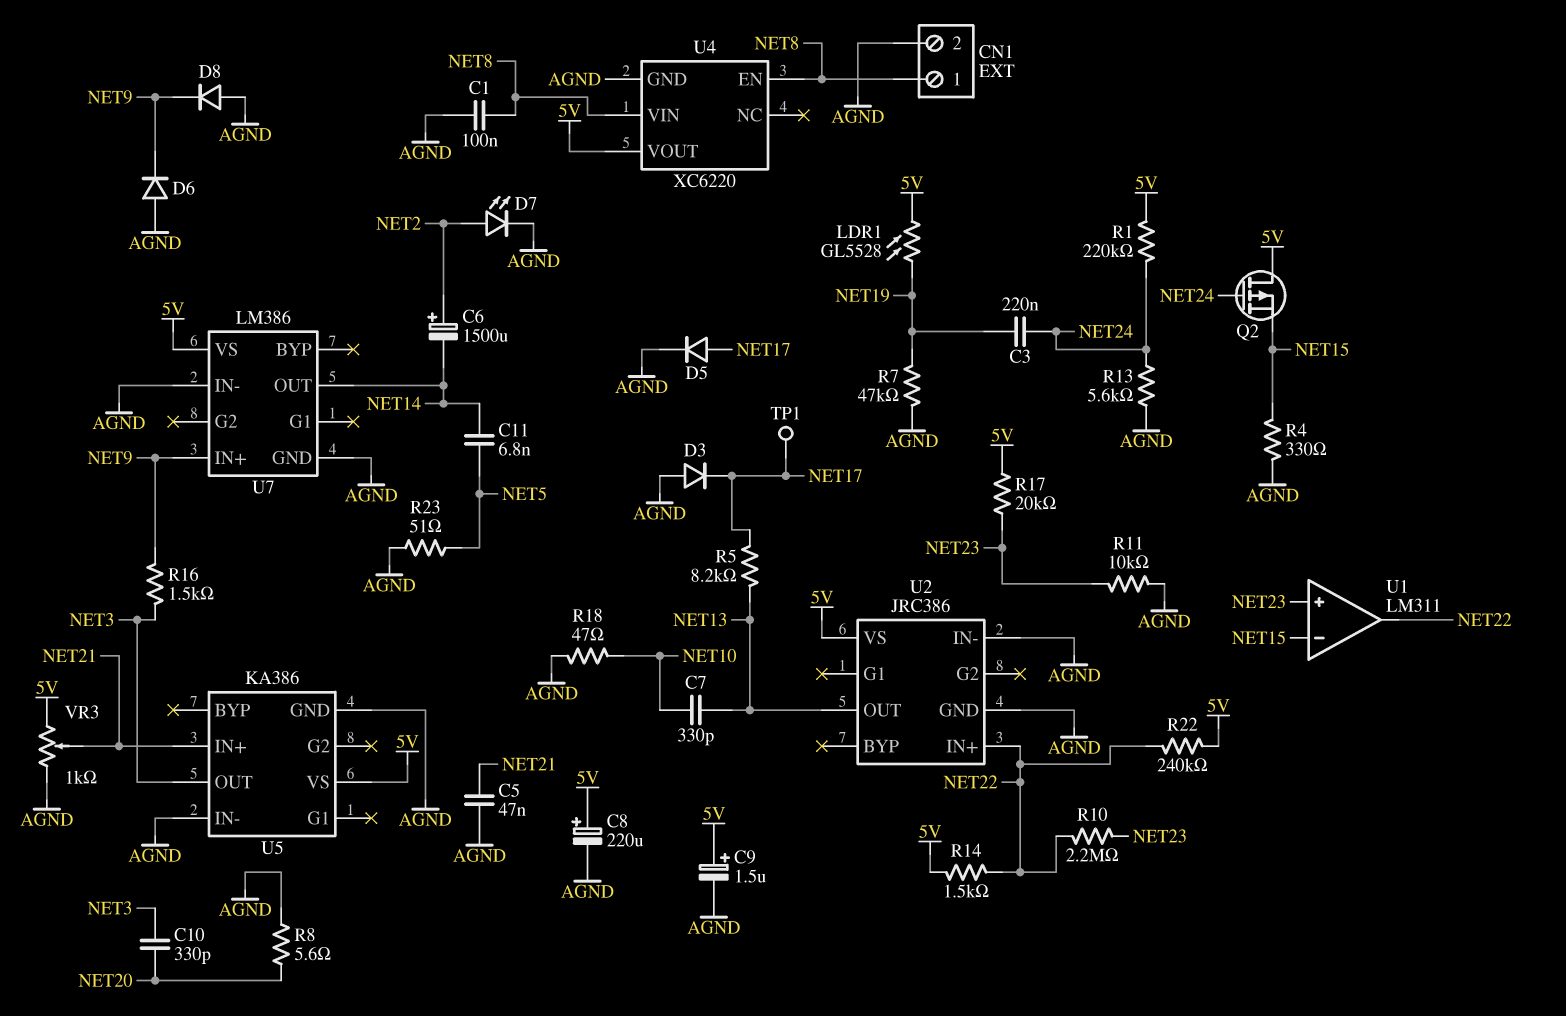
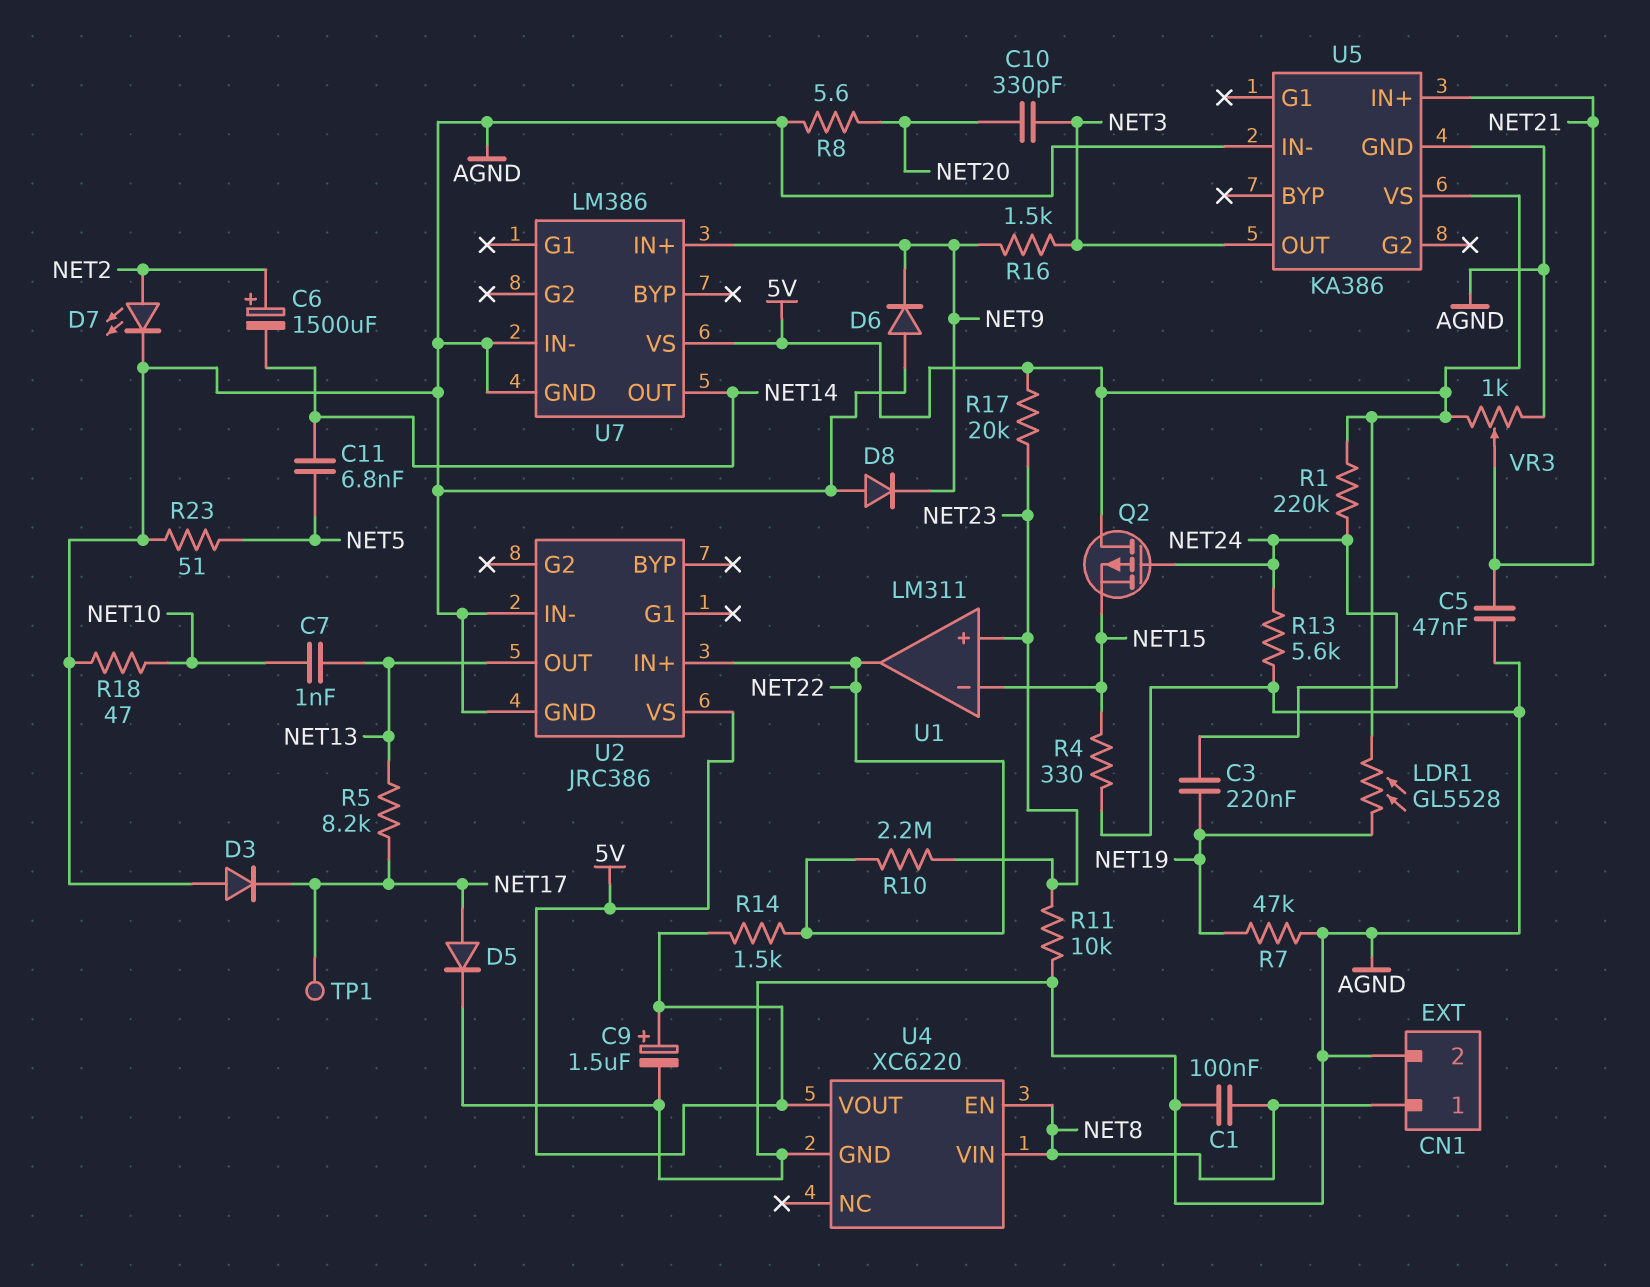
C7: 330pF (NET10, NET13) -> 1nF (NET10, NET13)
C8: 220uF (plus 5V, minus AGND) -> none
R22: 240k (5V, NET22) -> none

